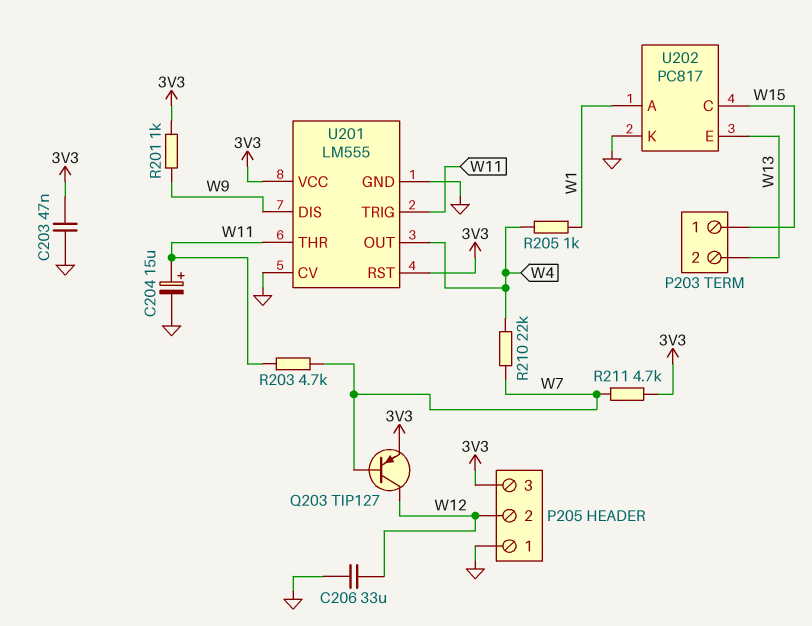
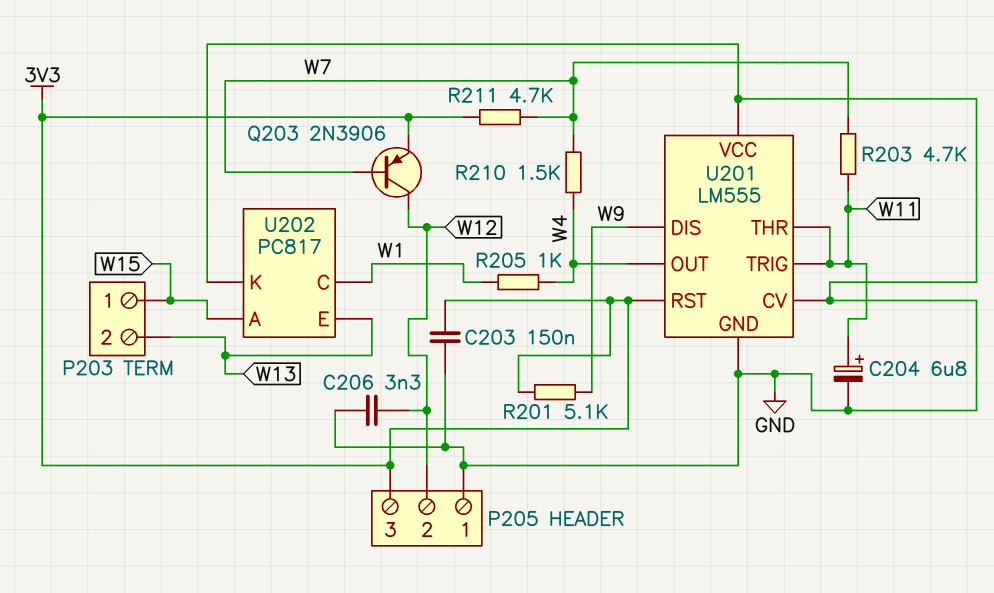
C203: 47nF (3V3, GND) -> 150nF (3V3, GND)
C204: 15uF (plus W11, minus GND) -> 6.8uF (plus W11, minus GND)
C206: 33uF (GND, W12) -> 3.3nF (GND, W12)
Q203: PNP TIP127 (B W7, C W12, E 3V3) -> PNP 2N3906 (B W7, C W12, E 3V3)
R201: 1k (3V3, W9) -> 5.1k (3V3, W9)
R210: 22k (W4, W7) -> 1.5k (W4, W7)
U201 pin VCC: 3V3 -> GND
U202 pin A: W1 -> W15
U202 pin C: W15 -> W1

